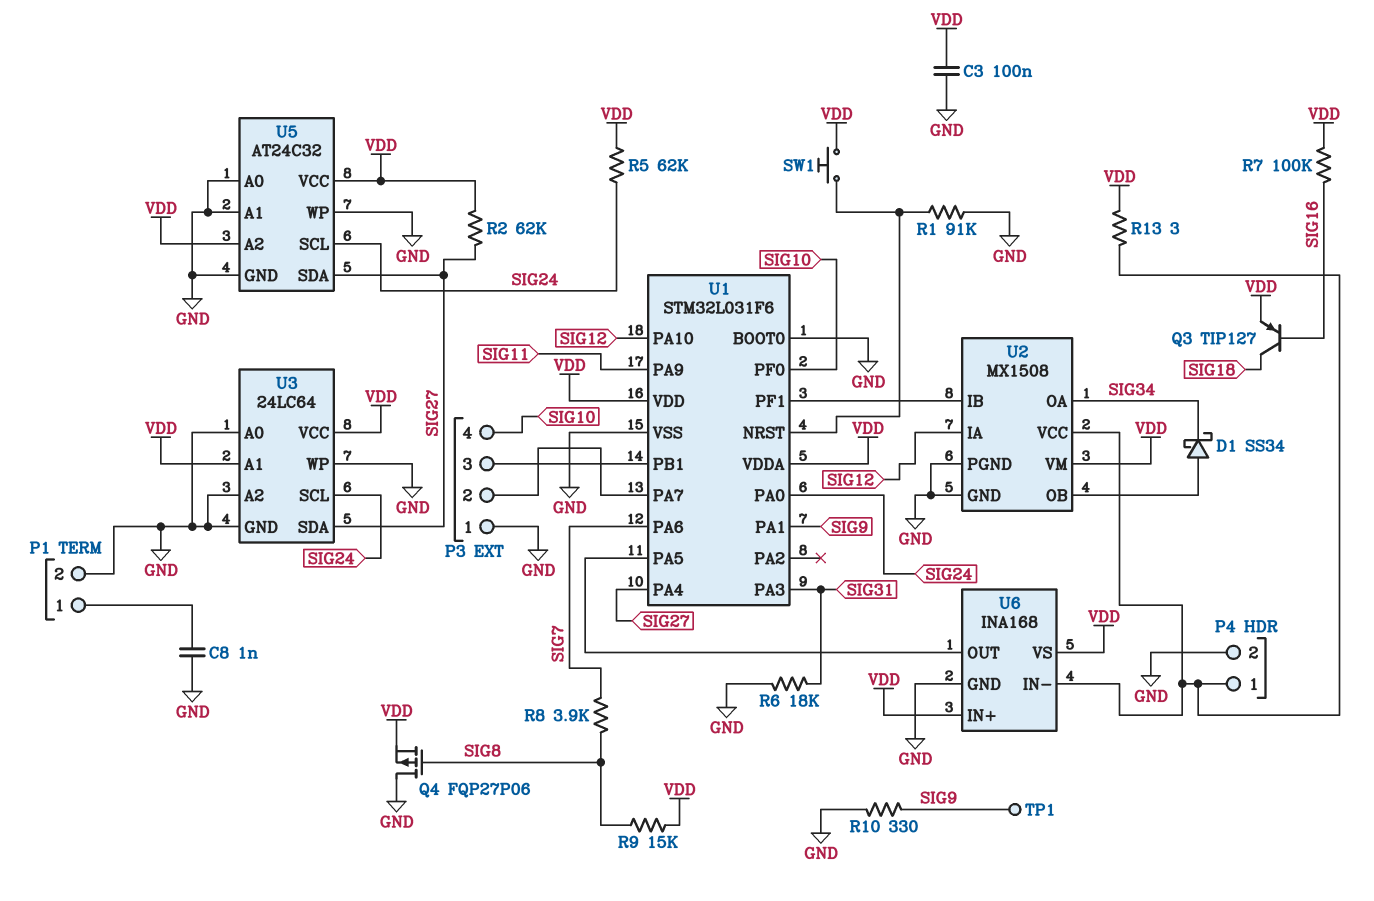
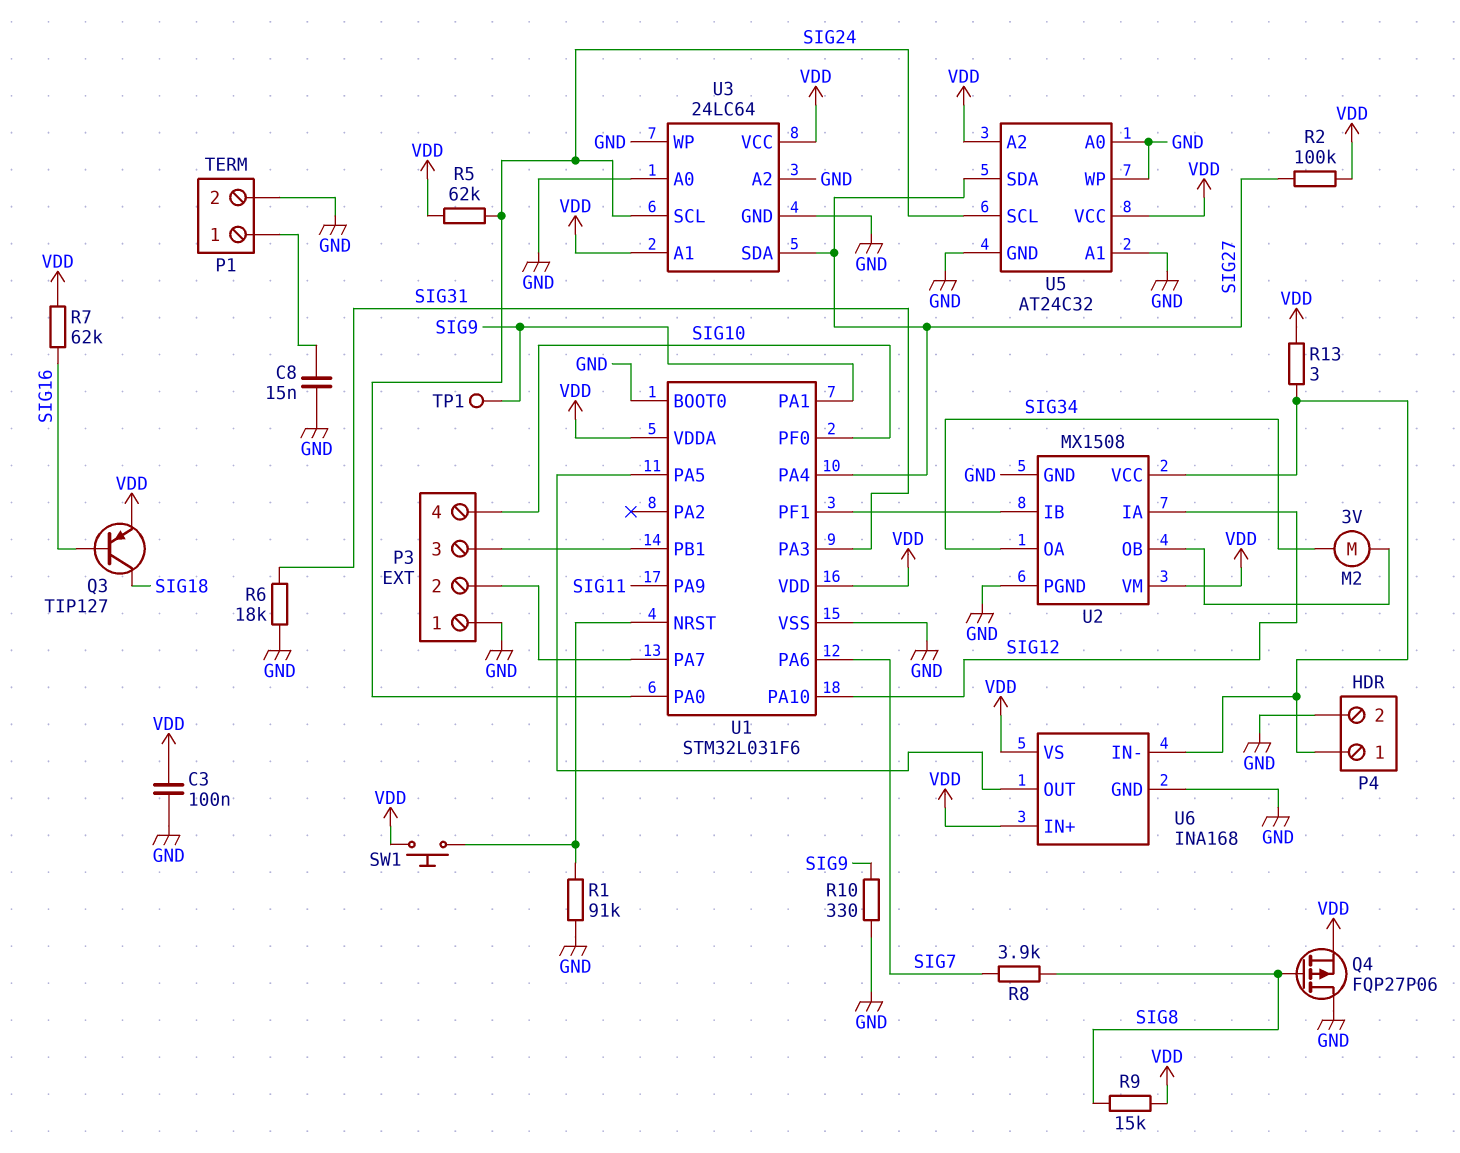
C8: 1nF (GND, P1/1) -> 15nF (GND, P1/1)
D1: schottky SS34 (A U2/OB, K SIG34) -> none
M2: none -> motor 3V (SIG34, U2/OB)
R2: 62k (SIG27, VDD) -> 100k (SIG27, VDD)
R7: 100k (SIG16, VDD) -> 62k (SIG16, VDD)

